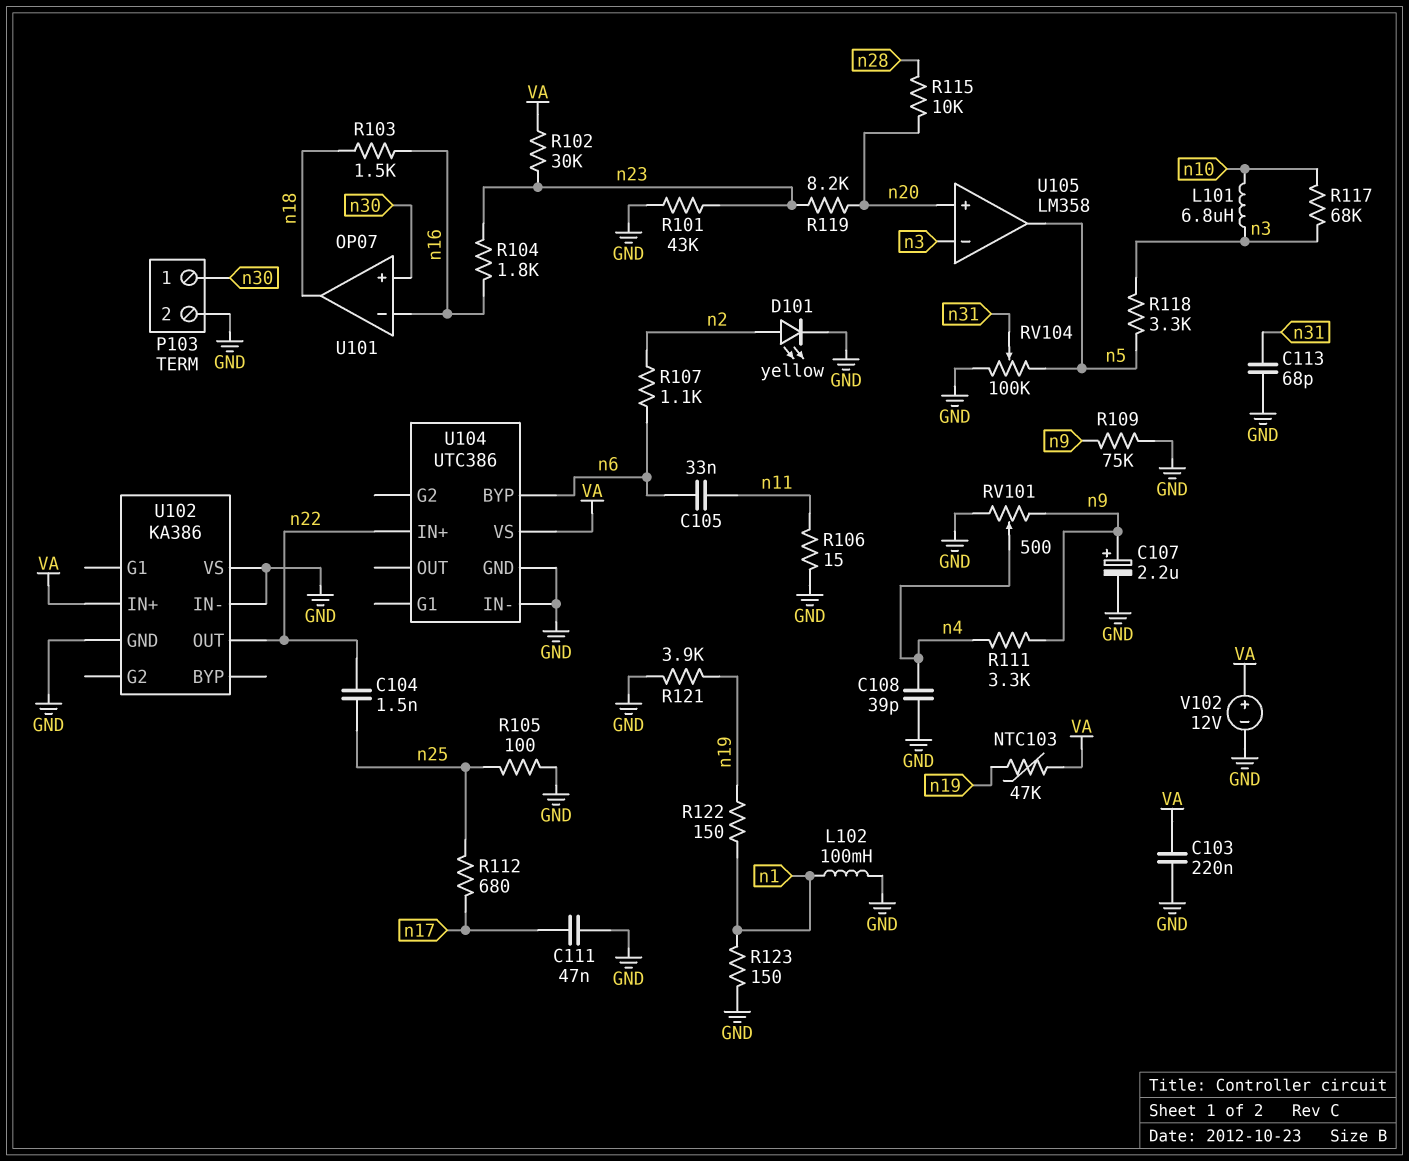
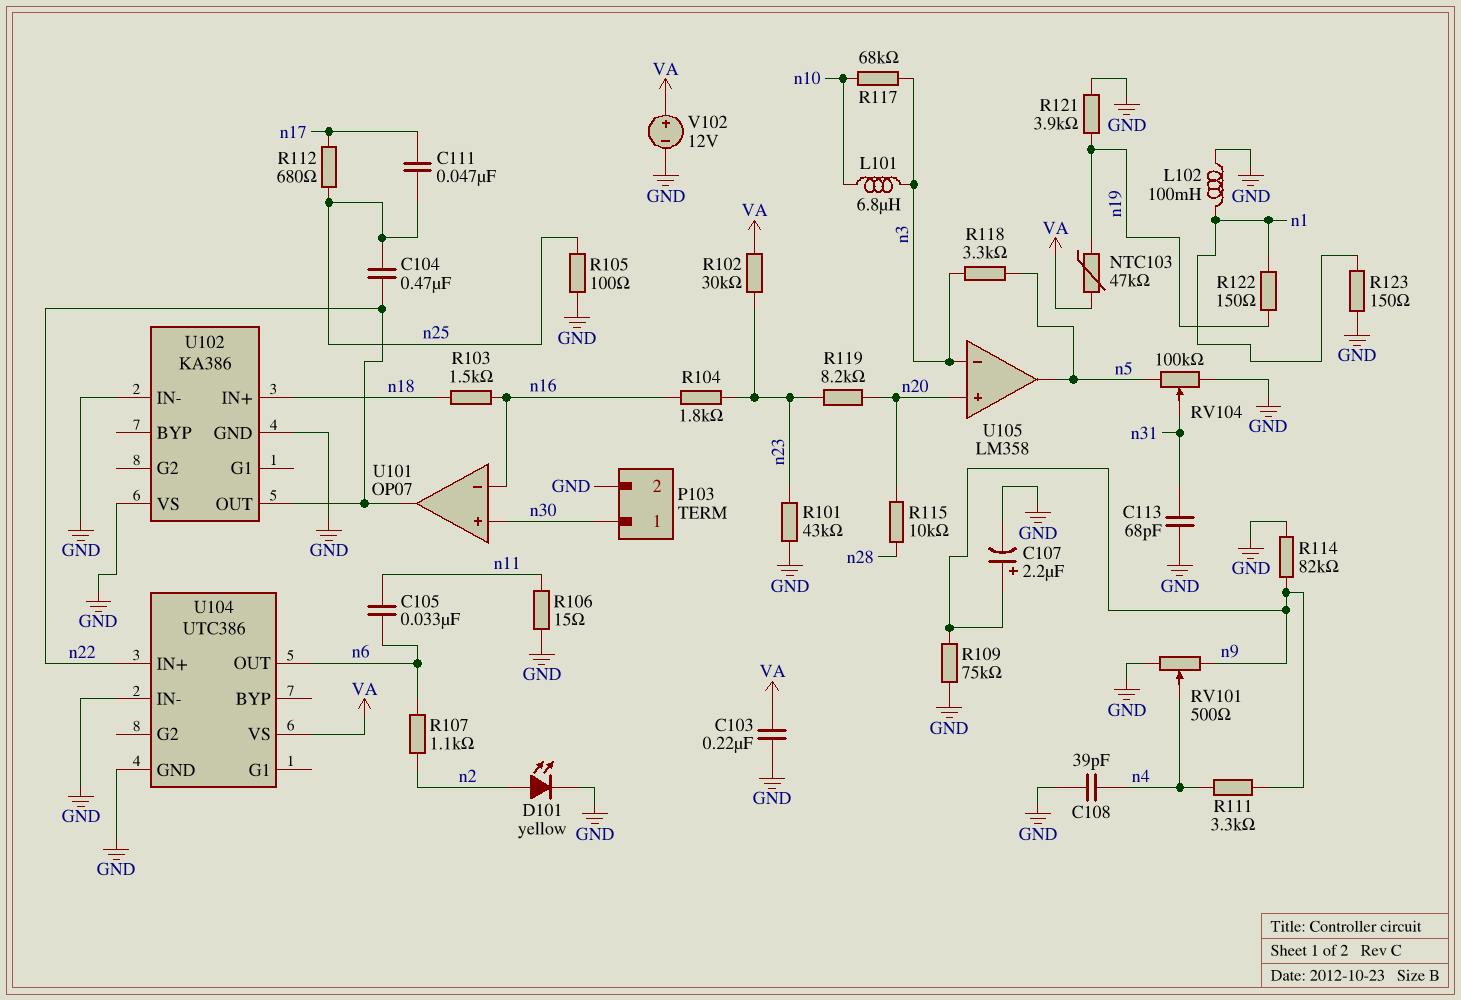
C104: 1.5nF (n22, n25) -> 470nF (n22, n25)
C111: 47nF (GND, n17) -> 47nF (n17, n25)
R114: none -> 82k (GND, n9)
U101 pin out: n18 -> n22
U102 pin IN+: VA -> n18
U104 pin BYP: n6 -> none
U104 pin OUT: none -> n6

